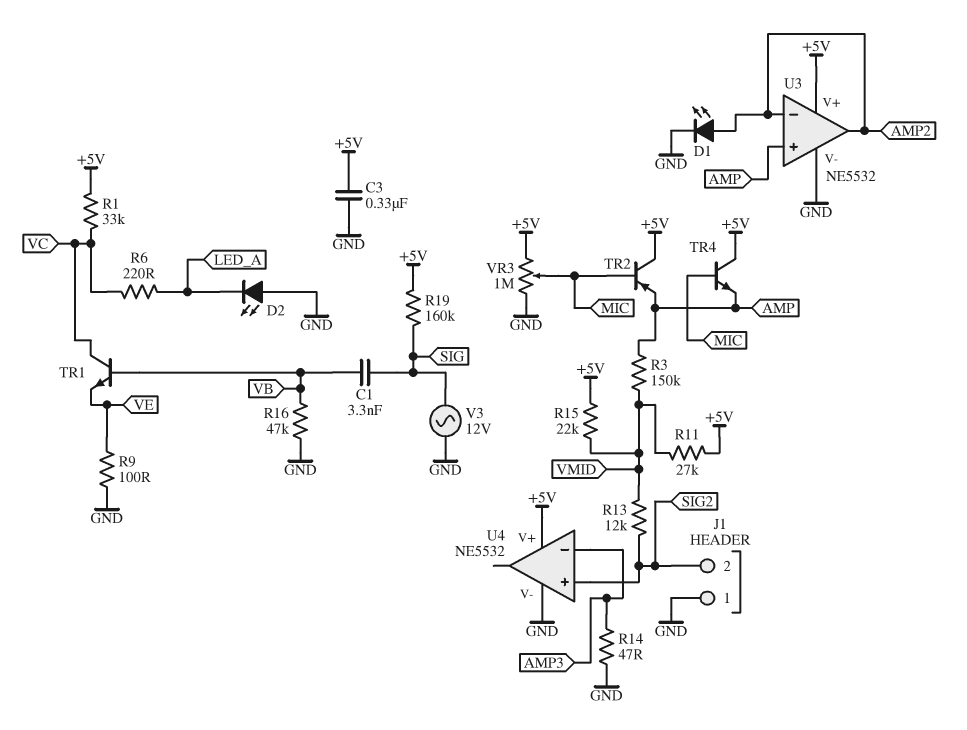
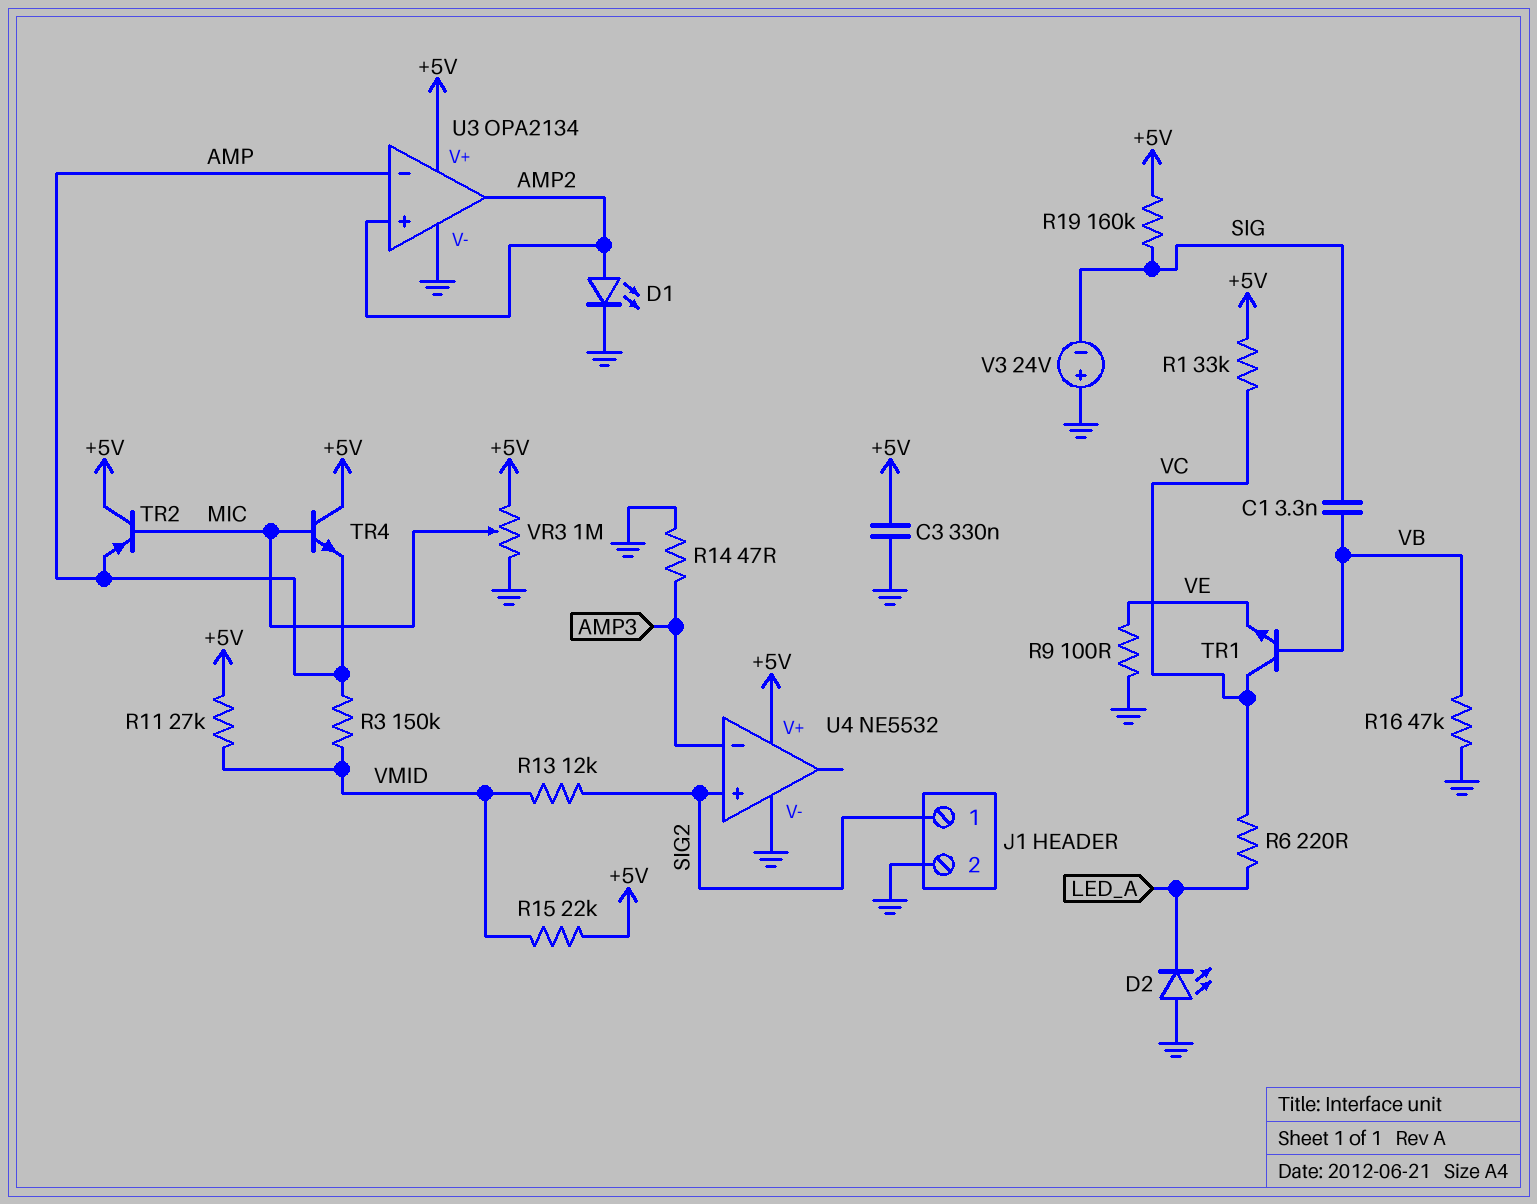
J1 pin 1: GND -> SIG2
J1 pin 2: SIG2 -> GND
U3: NE5532 -> OPA2134
U3 pin in+: AMP -> AMP2
U3 pin in-: AMP2 -> AMP
V3: AC 12V (GND, SIG) -> 24V (plus GND, minus SIG)

